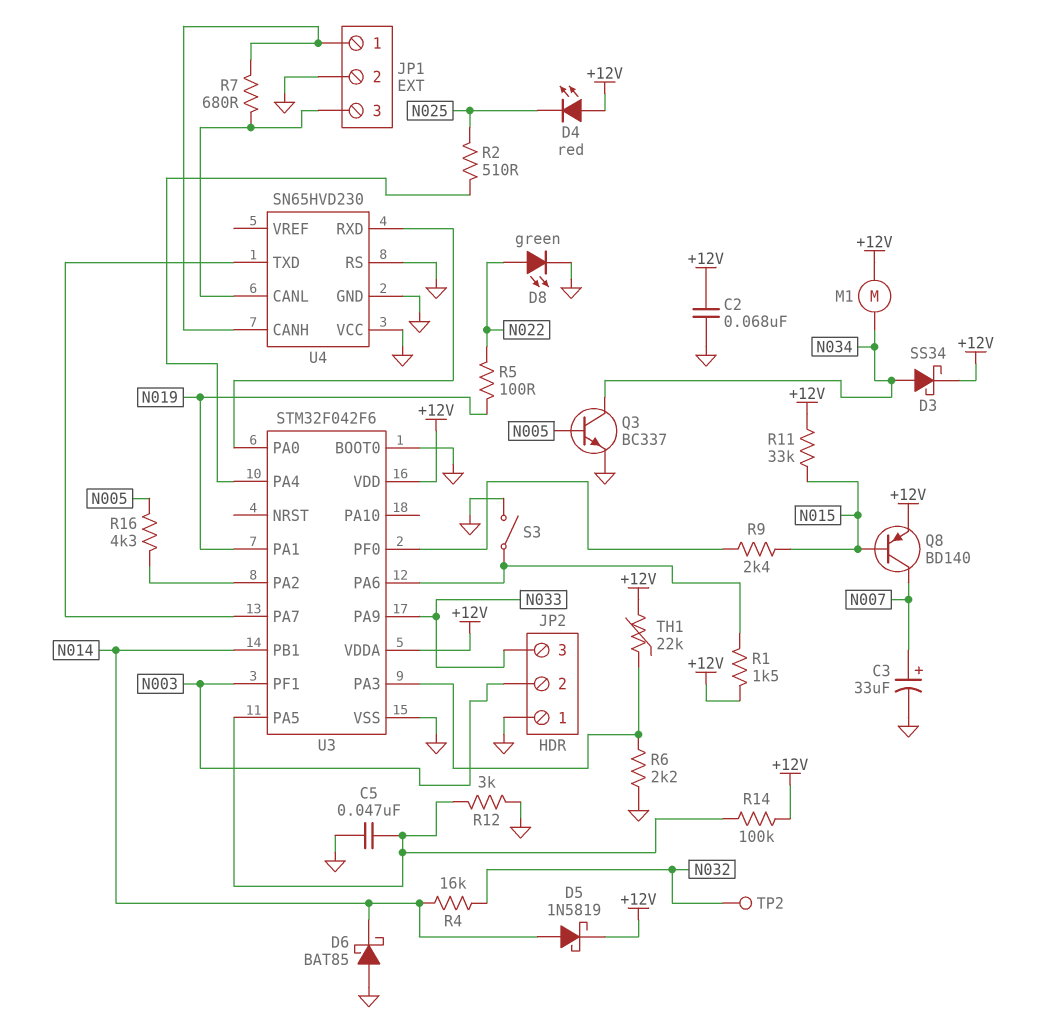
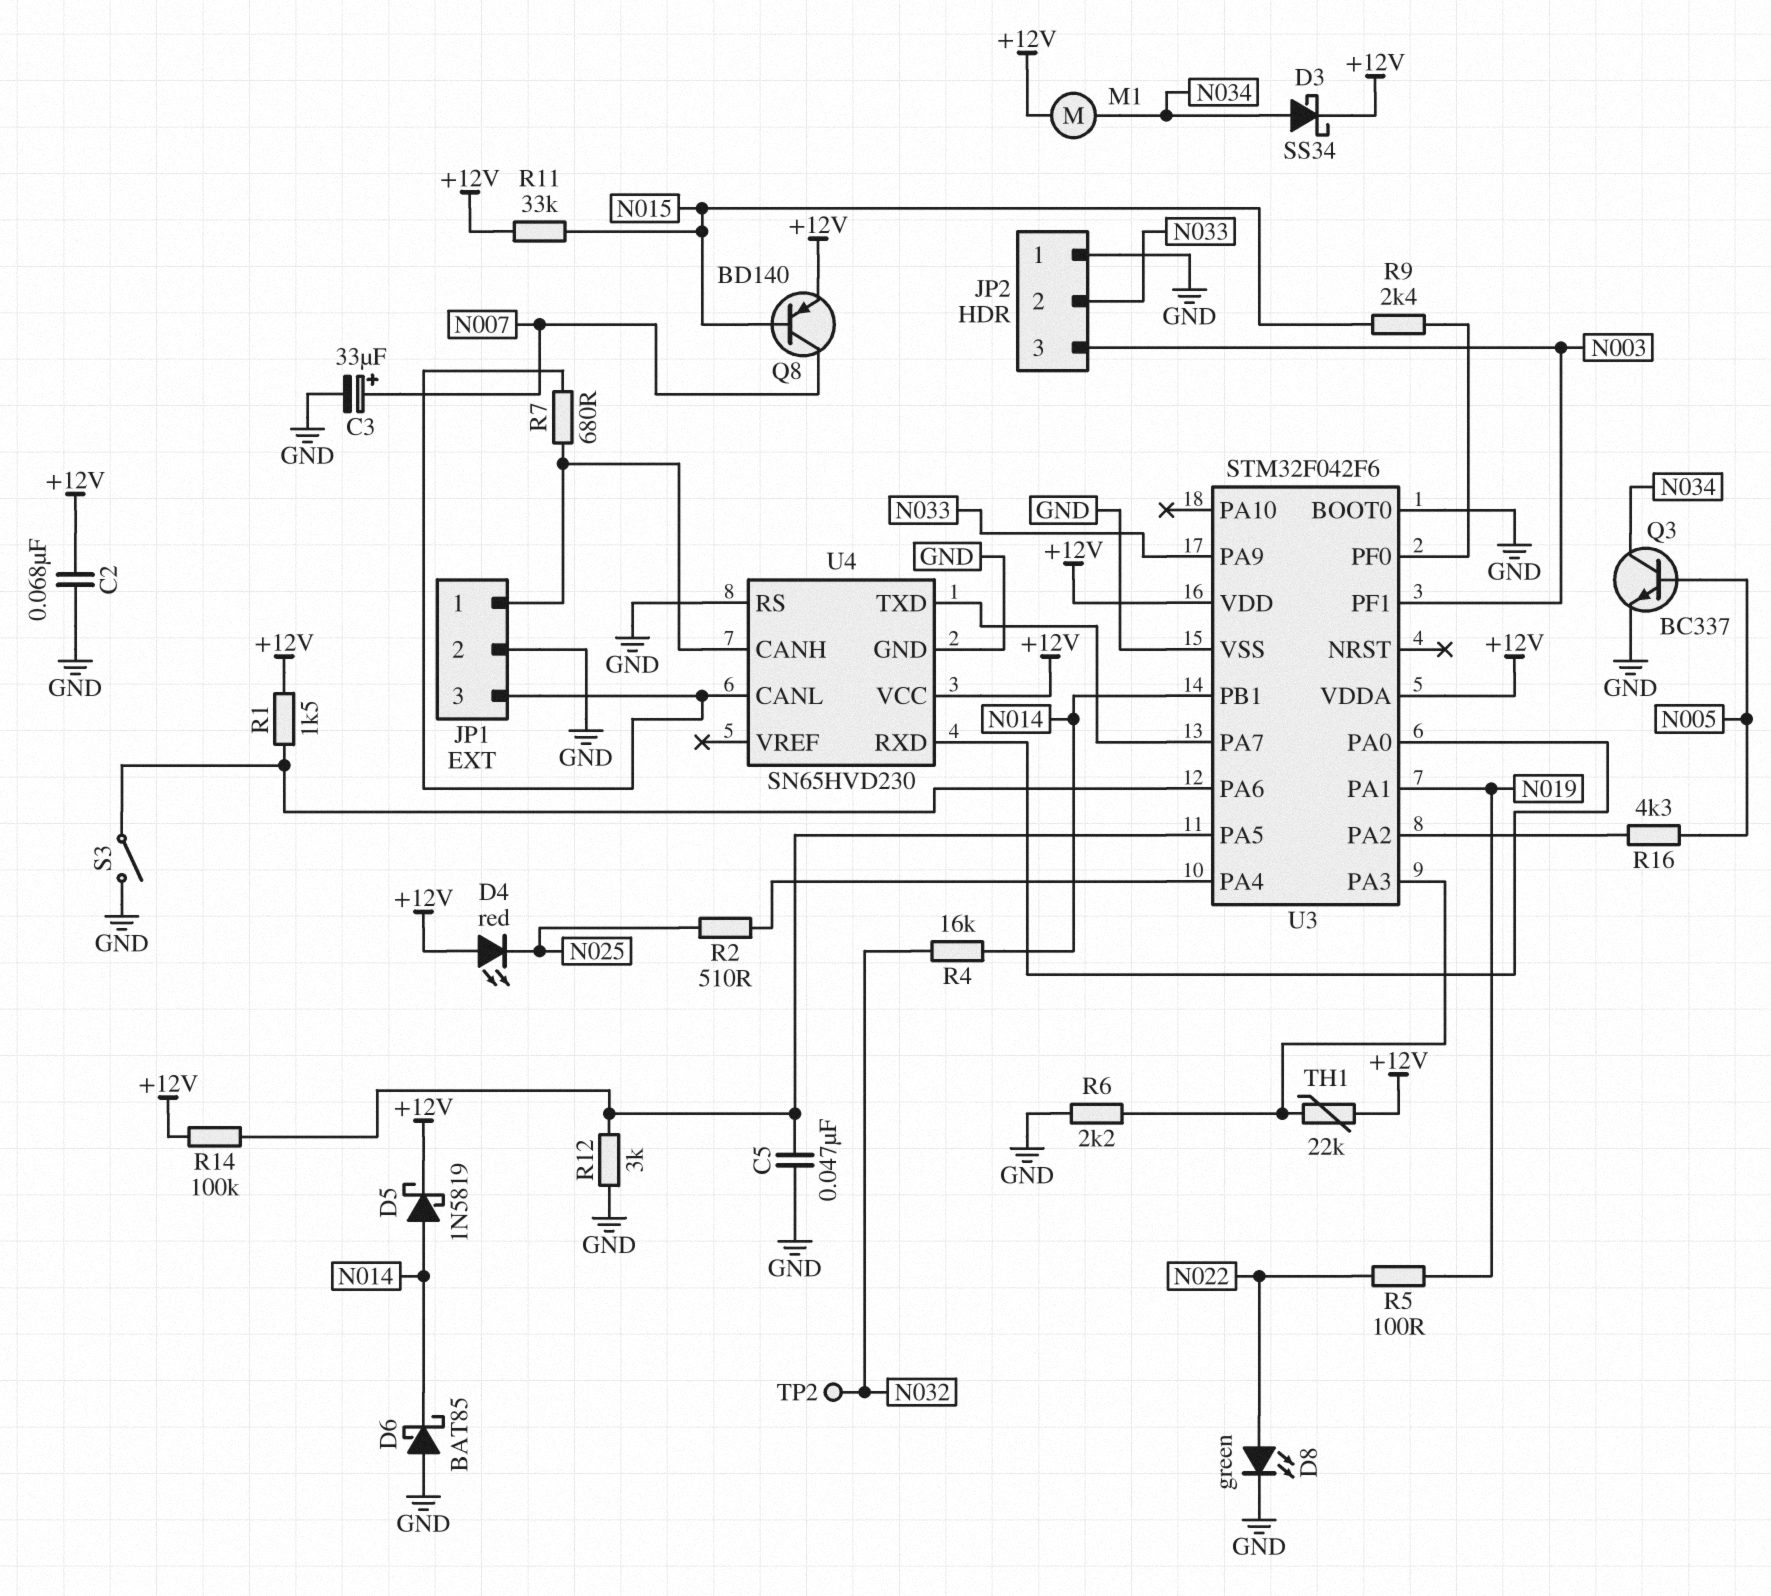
JP2 pin 2: N003 -> N033
JP2 pin 3: N033 -> N003
U4 pin VCC: GND -> +12V

